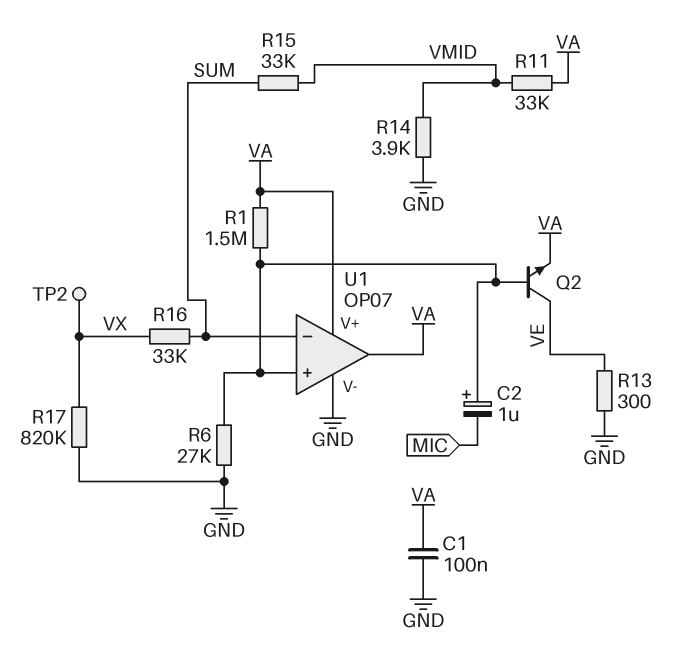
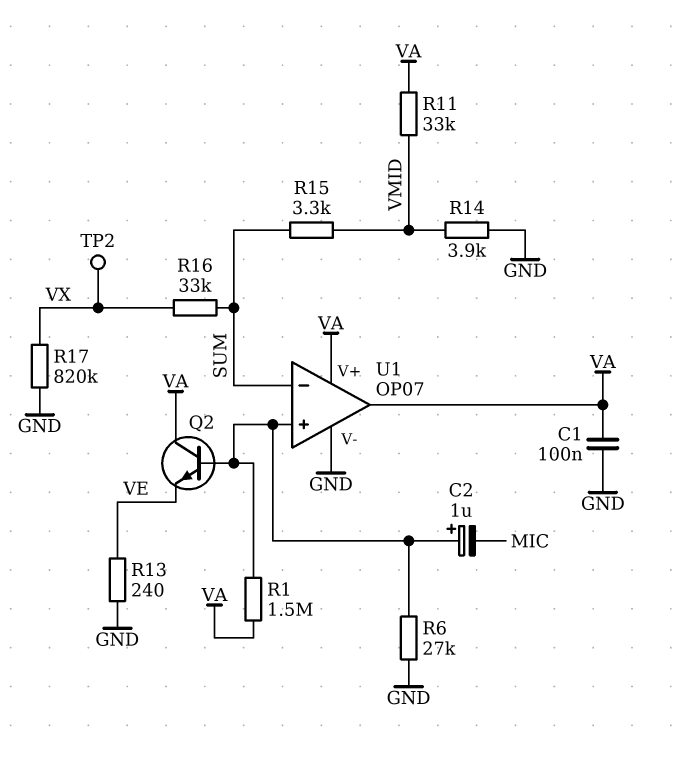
Q2: NPN (B U1/in+, C VE, E VA) -> NPN (B U1/in+, C VA, E VE)
R13: 300 (GND, VE) -> 240 (GND, VE)
R15: 33k (SUM, VMID) -> 3.3k (SUM, VMID)

